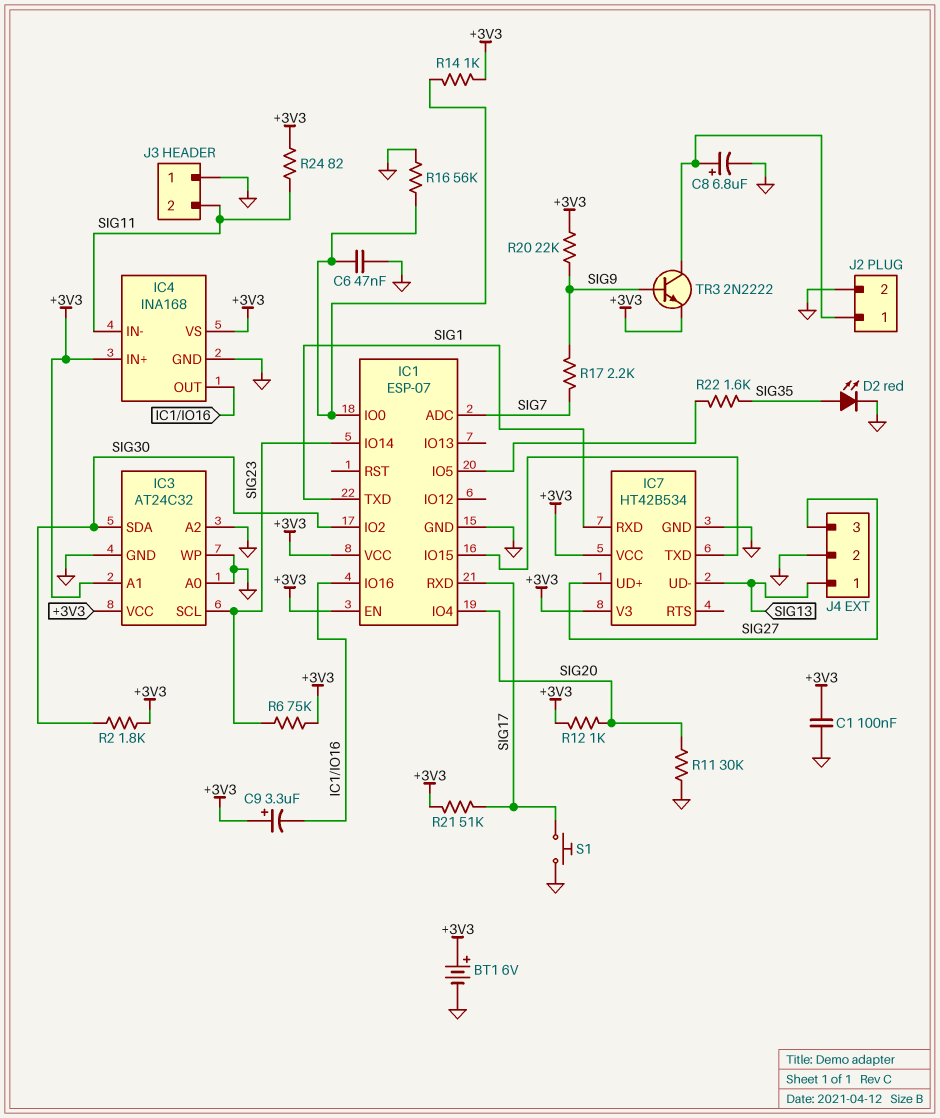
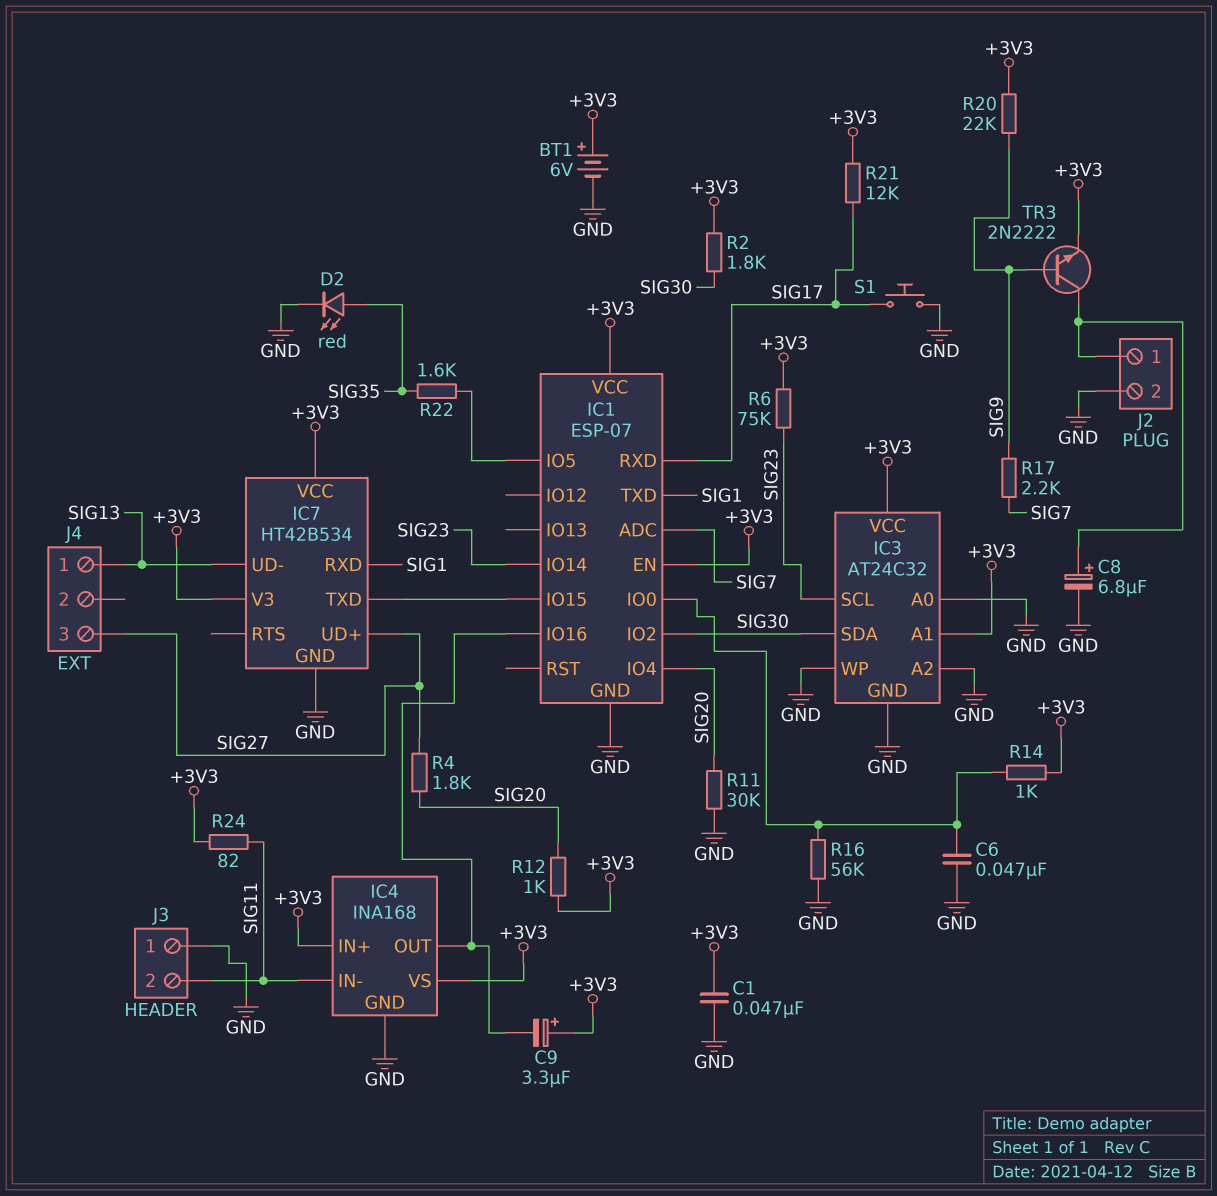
C1: 100nF (+3V3, GND) -> 47nF (+3V3, GND)
J4 pin 2: GND -> none
R4: none -> 1.8k (SIG20, SIG27)
R21: 51k (+3V3, SIG17) -> 12k (+3V3, SIG17)

